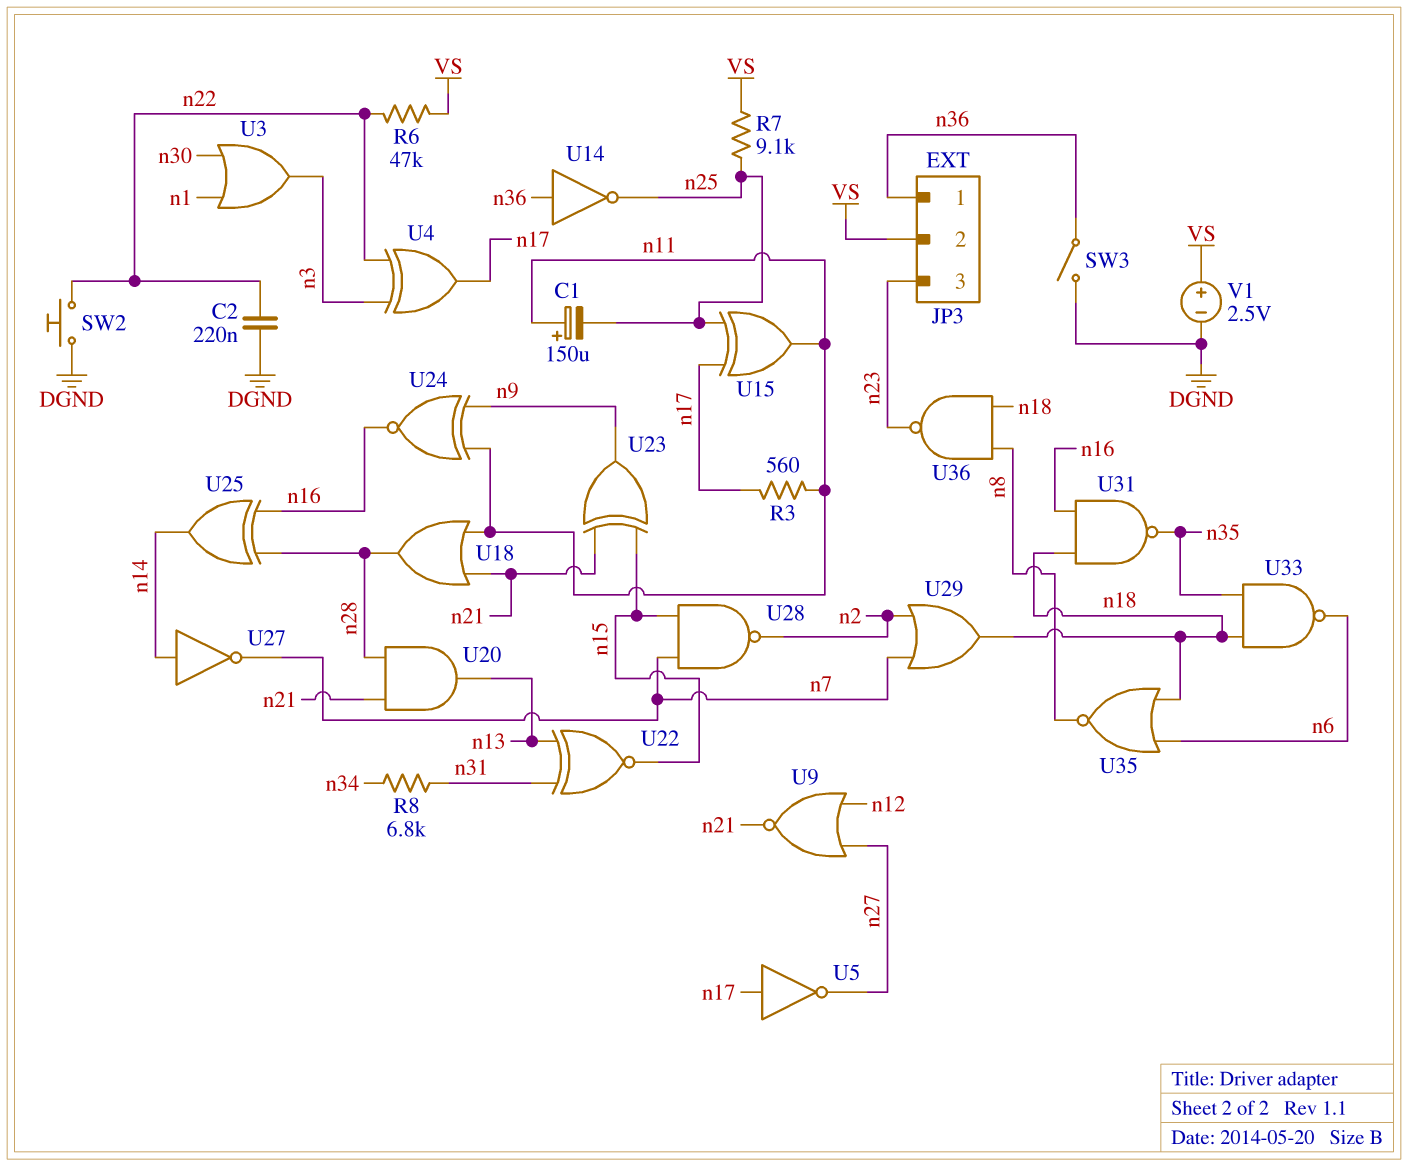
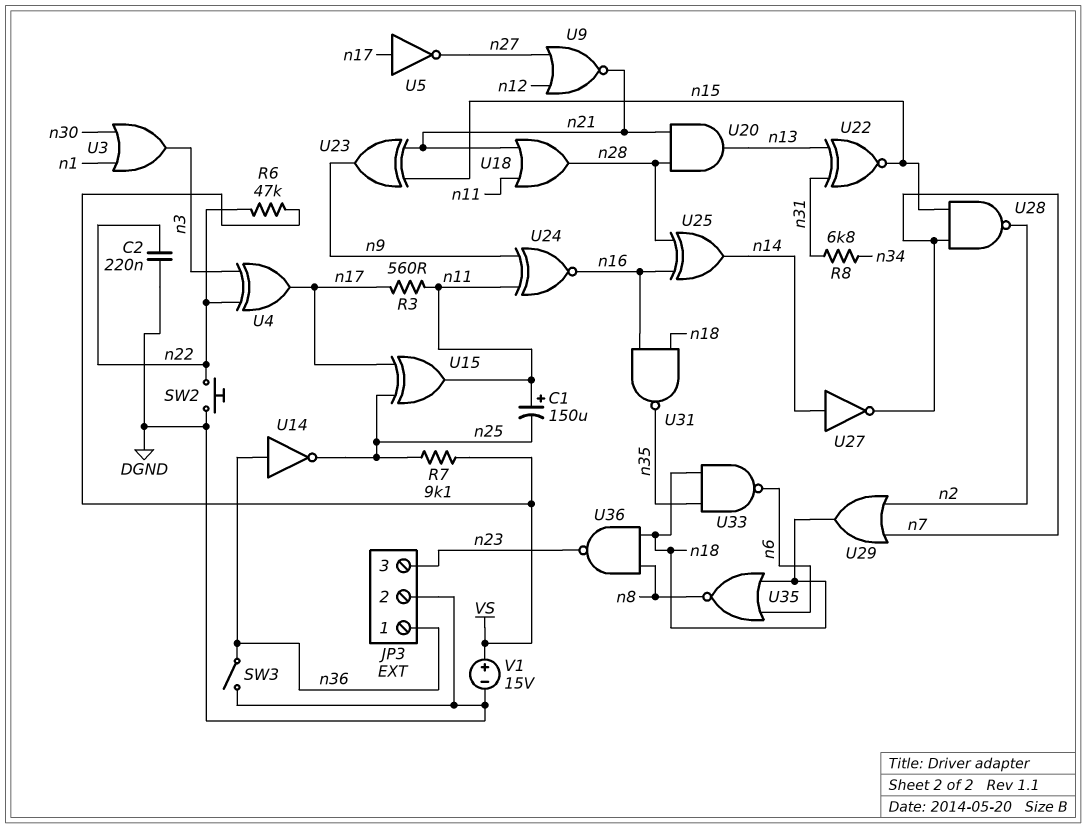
JP3 pin 2: VS -> DGND
V1: 2.5V (plus VS, minus DGND) -> 15V (plus VS, minus DGND)

